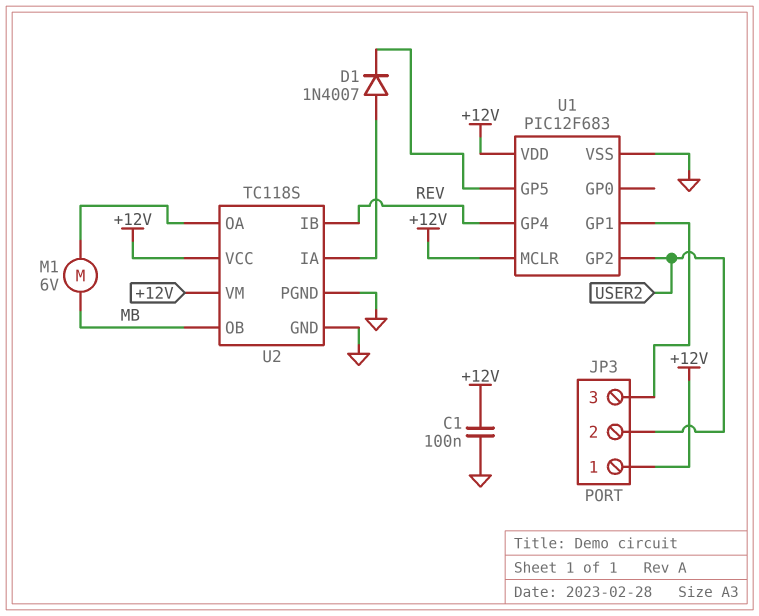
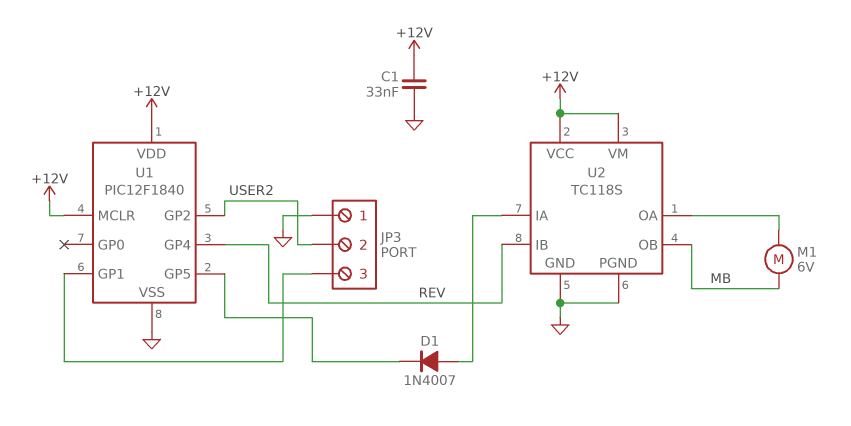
C1: 100nF (+12V, GND) -> 33nF (+12V, GND)
JP3 pin 1: +12V -> GND
U1: PIC12F683 -> PIC12F1840

